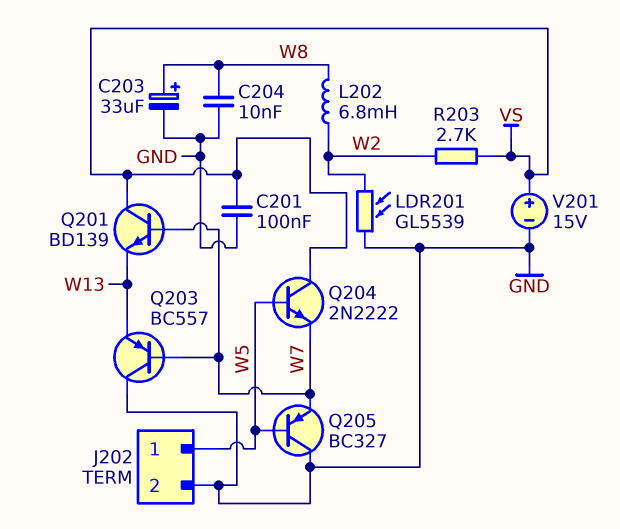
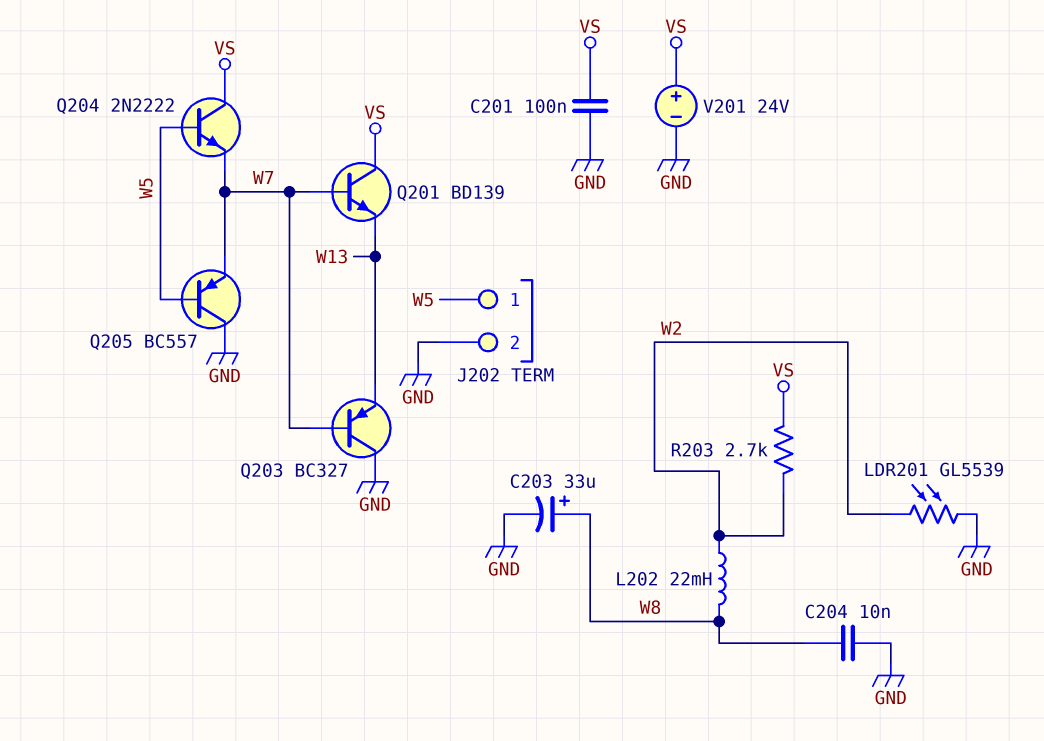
L202: 6.8mH (W2, W8) -> 22mH (W2, W8)
Q203: PNP BC557 (B W7, C GND, E W13) -> PNP BC327 (B W7, C GND, E W13)
Q205: PNP BC327 (B W5, C GND, E W7) -> PNP BC557 (B W5, C GND, E W7)
V201: 15V (plus VS, minus GND) -> 24V (plus VS, minus GND)

